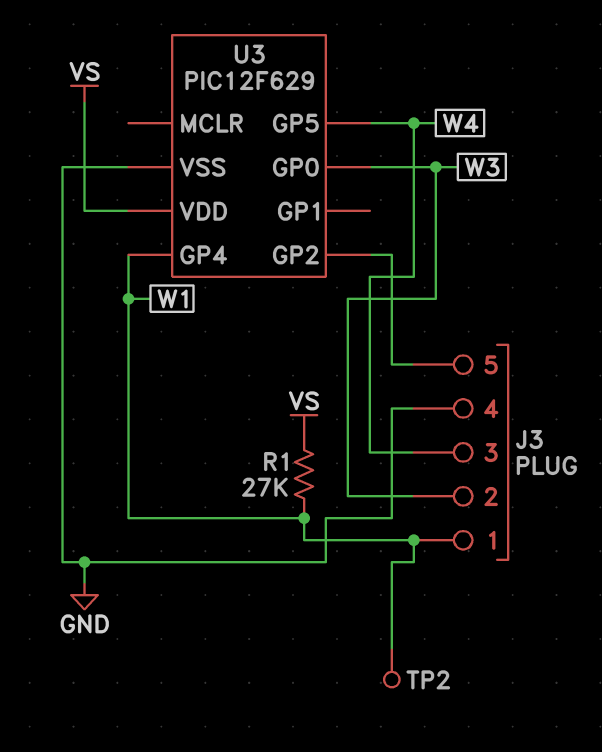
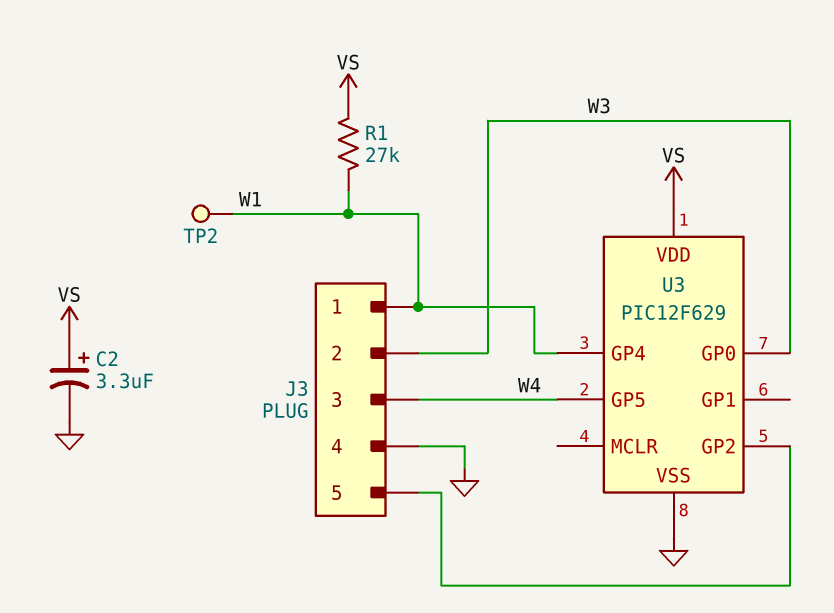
C2: none -> 3.3uF (plus VS, minus GND)

